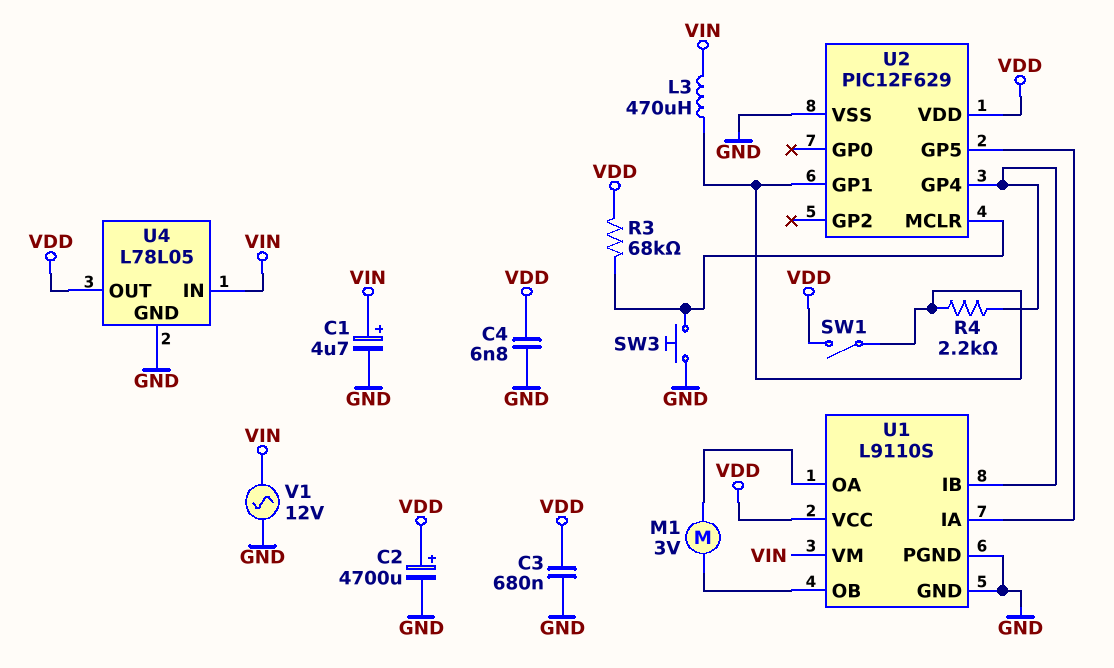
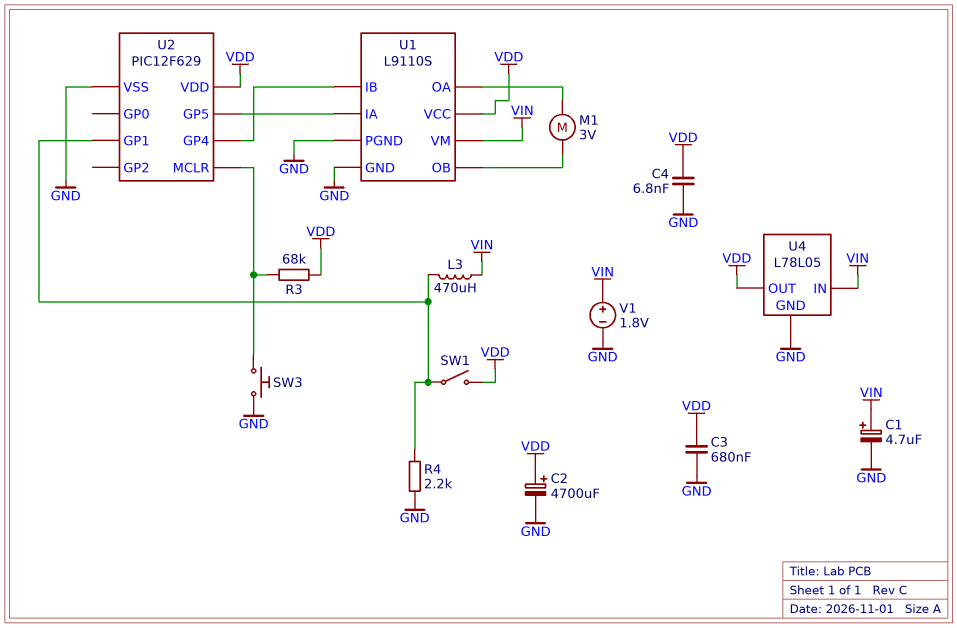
R4: 2.2k (U1/IB, U2/GP1) -> 2.2k (GND, U2/GP1)
V1: AC 12V (GND, VIN) -> 1.8V (plus VIN, minus GND)

